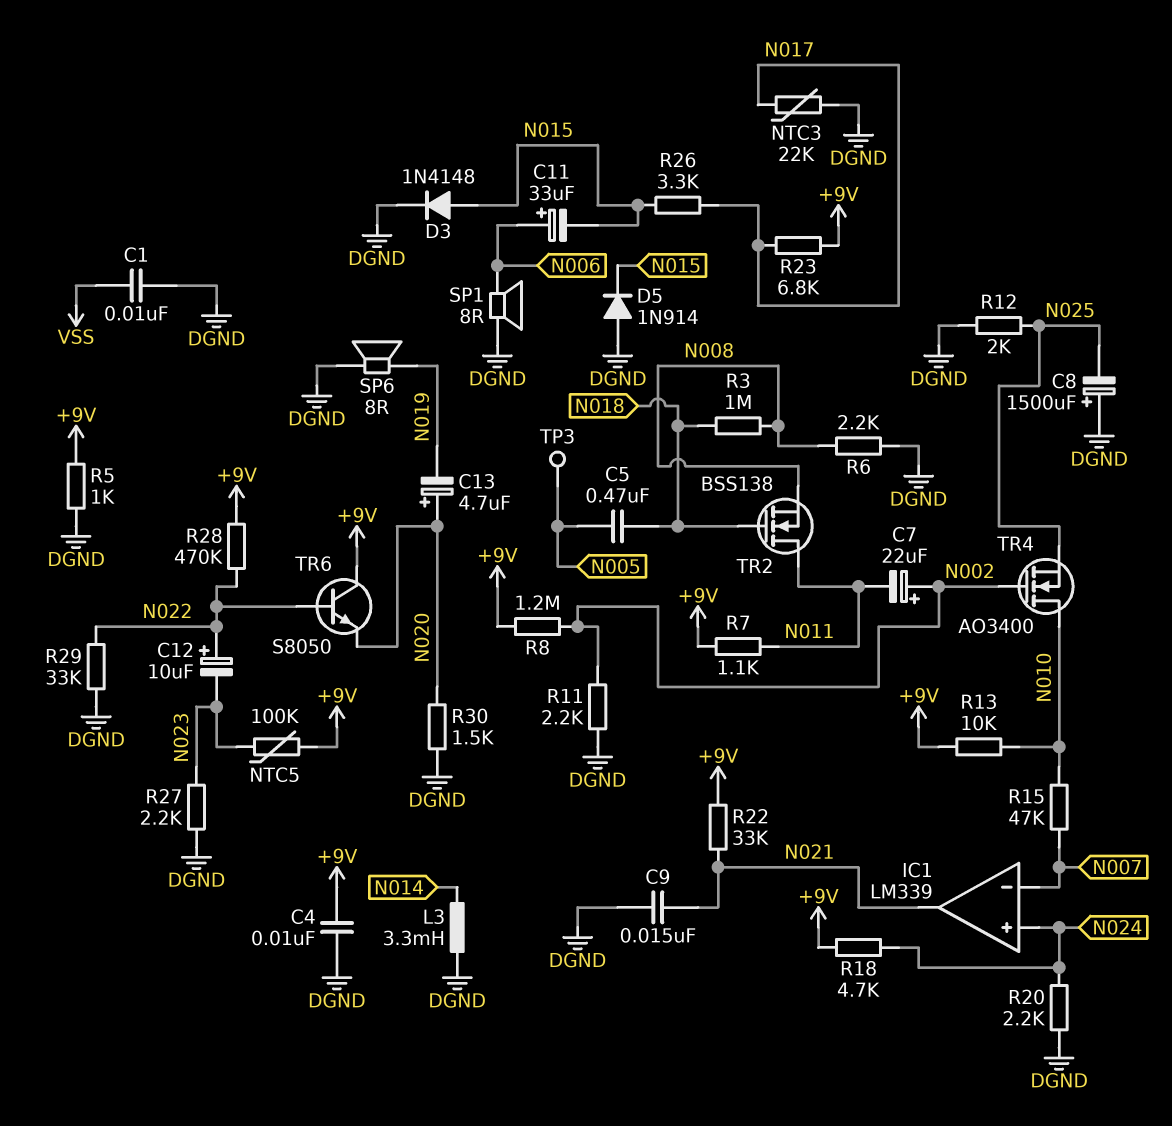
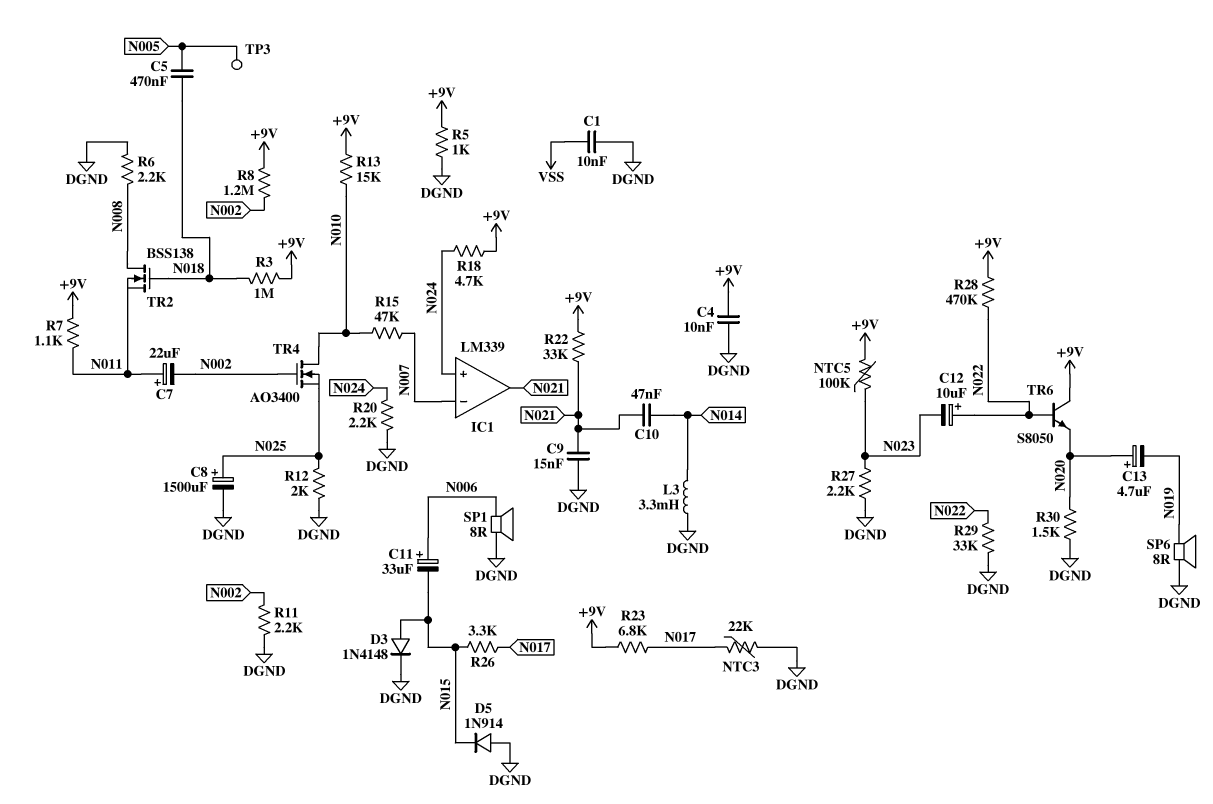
C7: 22uF (plus N002, minus N011) -> 22uF (plus N011, minus N002)
C8: 1500uF (plus DGND, minus N025) -> 1500uF (plus N025, minus DGND)
C10: none -> 47nF (N014, N021)
R3: 1M (N008, N018) -> 1M (+9V, N018)
R13: 10k (+9V, N010) -> 15k (+9V, N010)
TR2: NMOS BSS138 (G N018, D N011, S N008) -> NMOS BSS138 (G N018, D N008, S N011)

